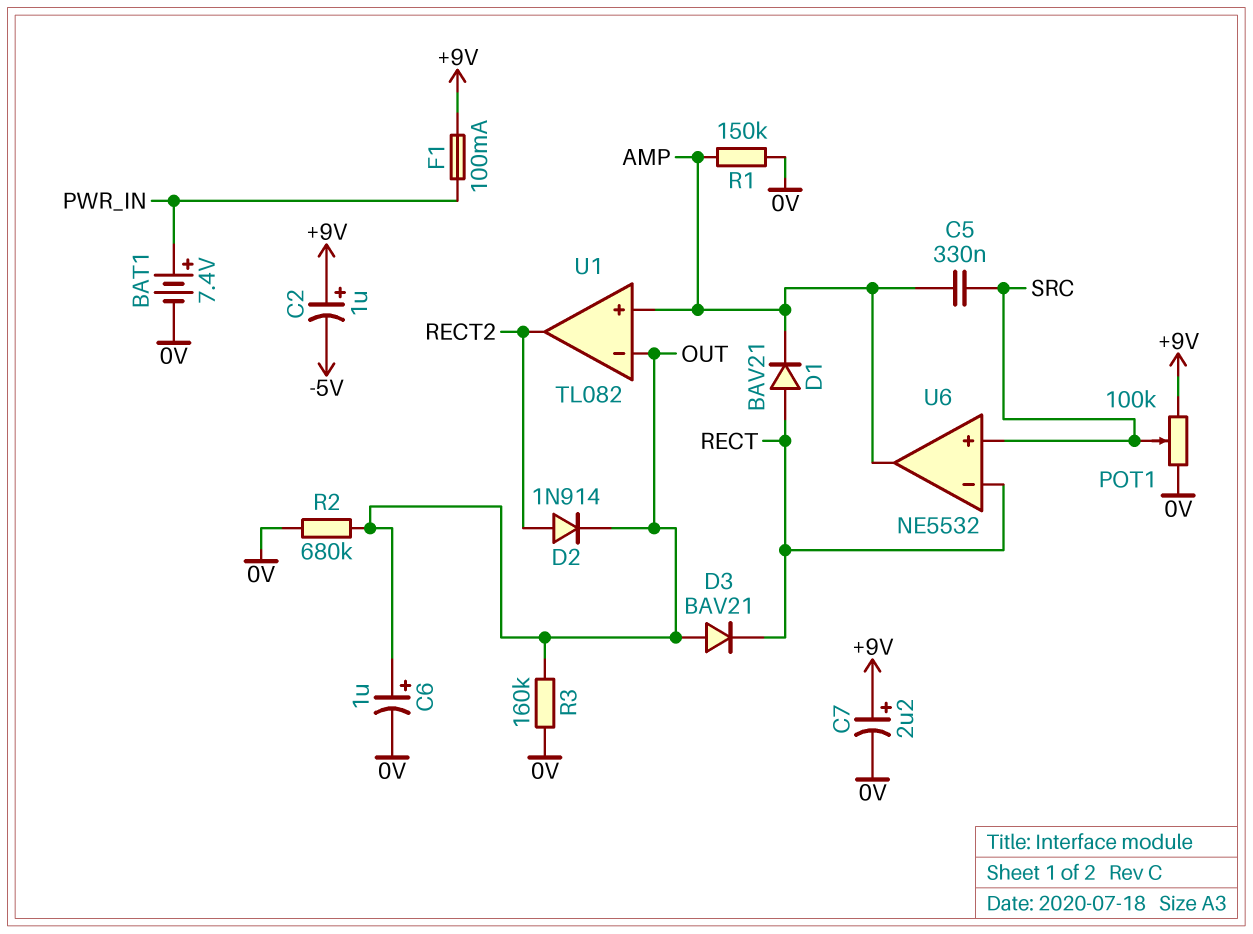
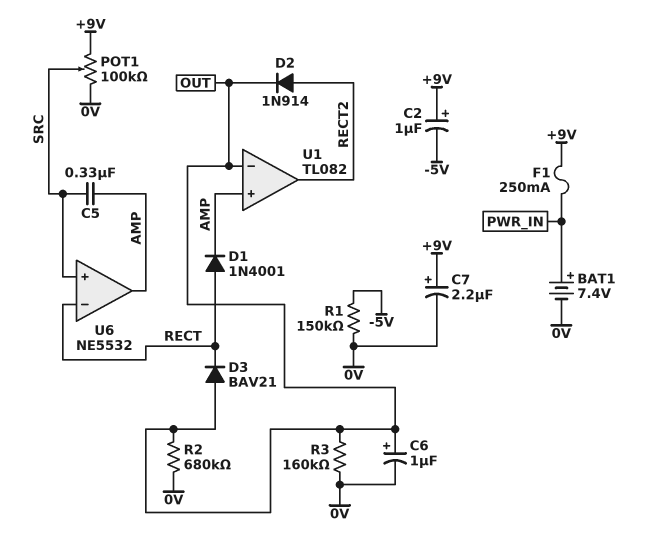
D1: diode BAV21 (A RECT, K AMP) -> diode 1N4001 (A RECT, K AMP)
F1: 100mA (+9V, PWR_IN) -> 250mA (+9V, PWR_IN)
R1: 150k (0V, AMP) -> 150k (-5V, 0V)

